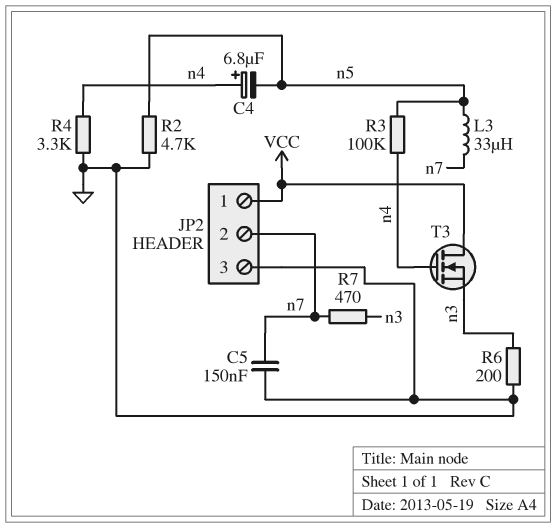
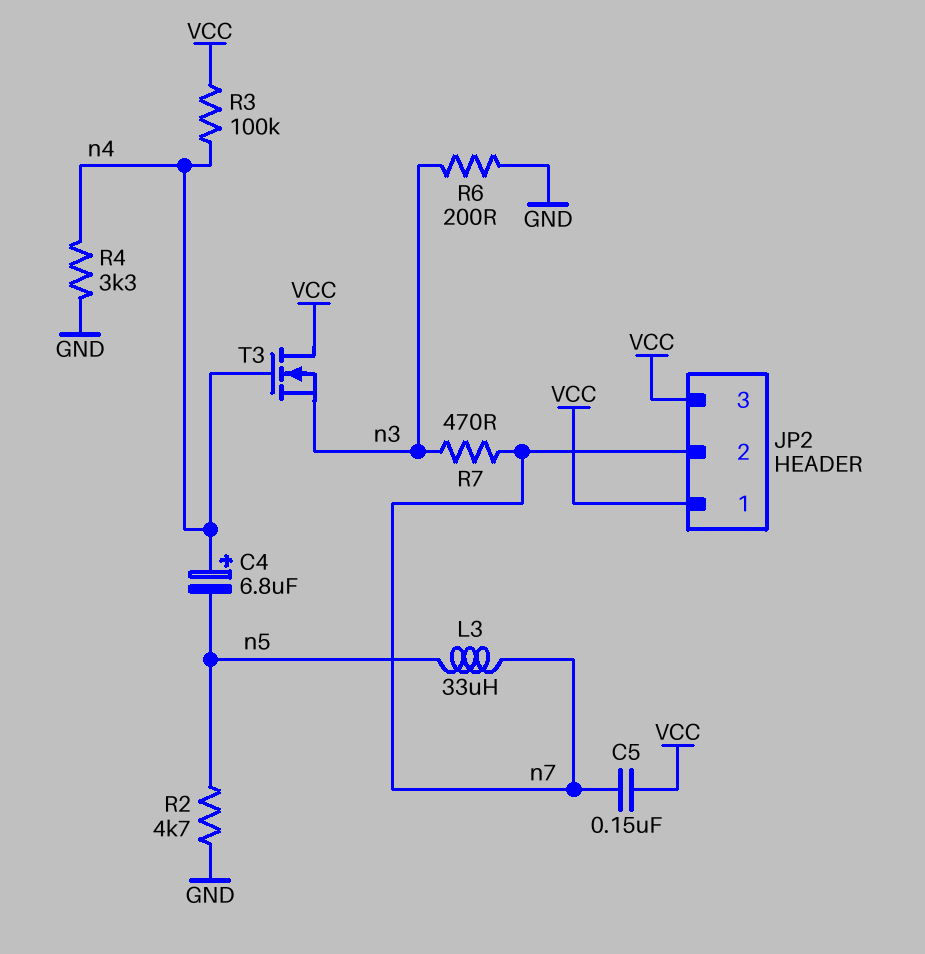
C5: 150nF (GND, n7) -> 150nF (VCC, n7)
JP2 pin 3: GND -> VCC
R3: 100k (n4, n5) -> 100k (VCC, n4)

